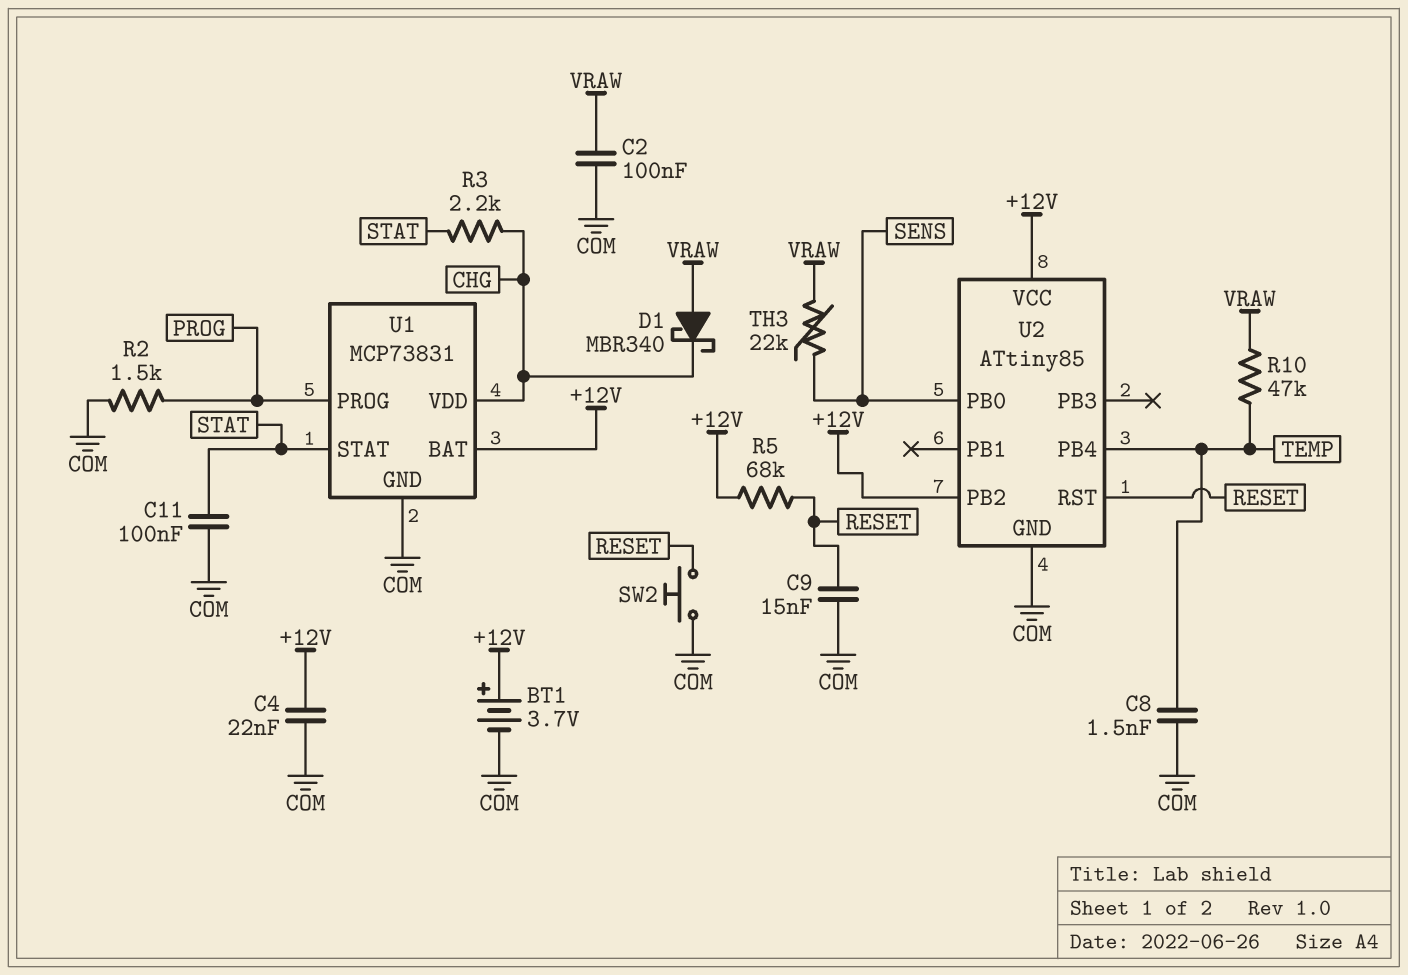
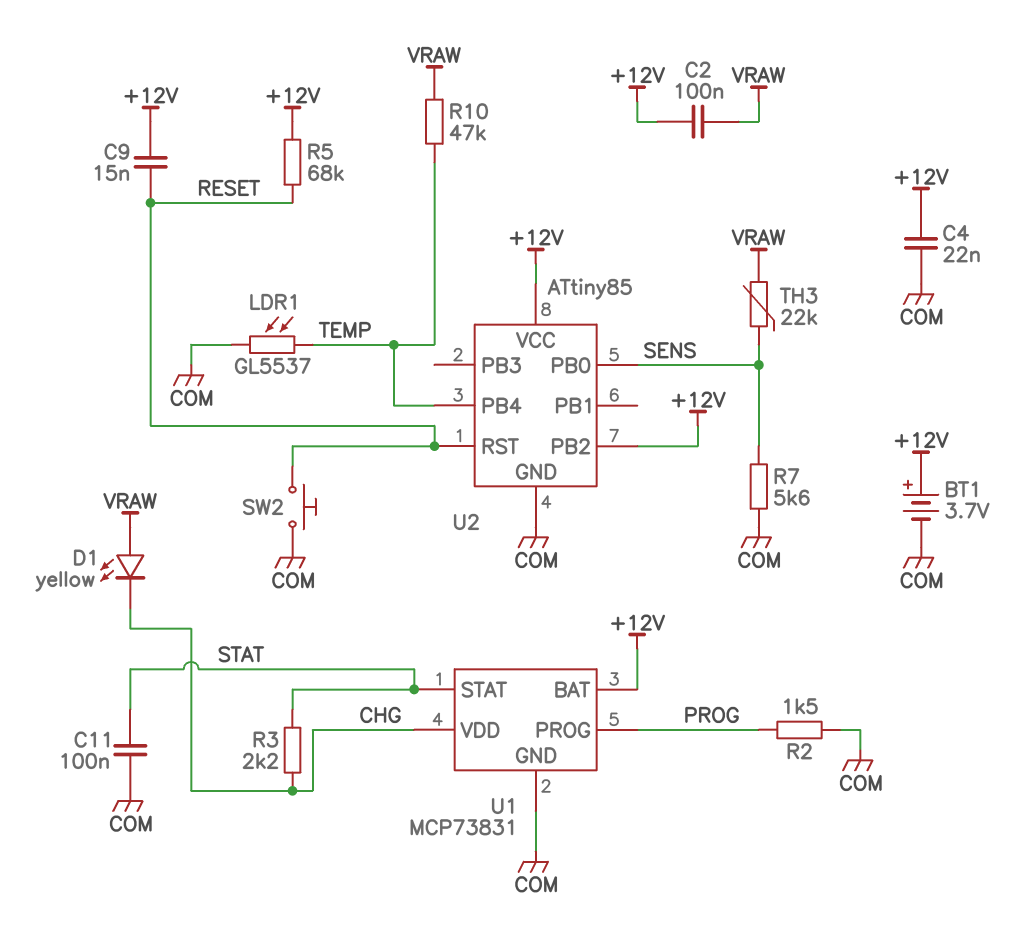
C2: 100nF (COM, VRAW) -> 100nF (+12V, VRAW)
C8: 1.5nF (COM, TEMP) -> none
C9: 15nF (COM, RESET) -> 15nF (+12V, RESET)
D1: schottky MBR340 (A VRAW, K CHG) -> LED yellow (A VRAW, K CHG)
LDR1: none -> GL5537 (COM, TEMP)
R7: none -> 5.6k (COM, SENS)

